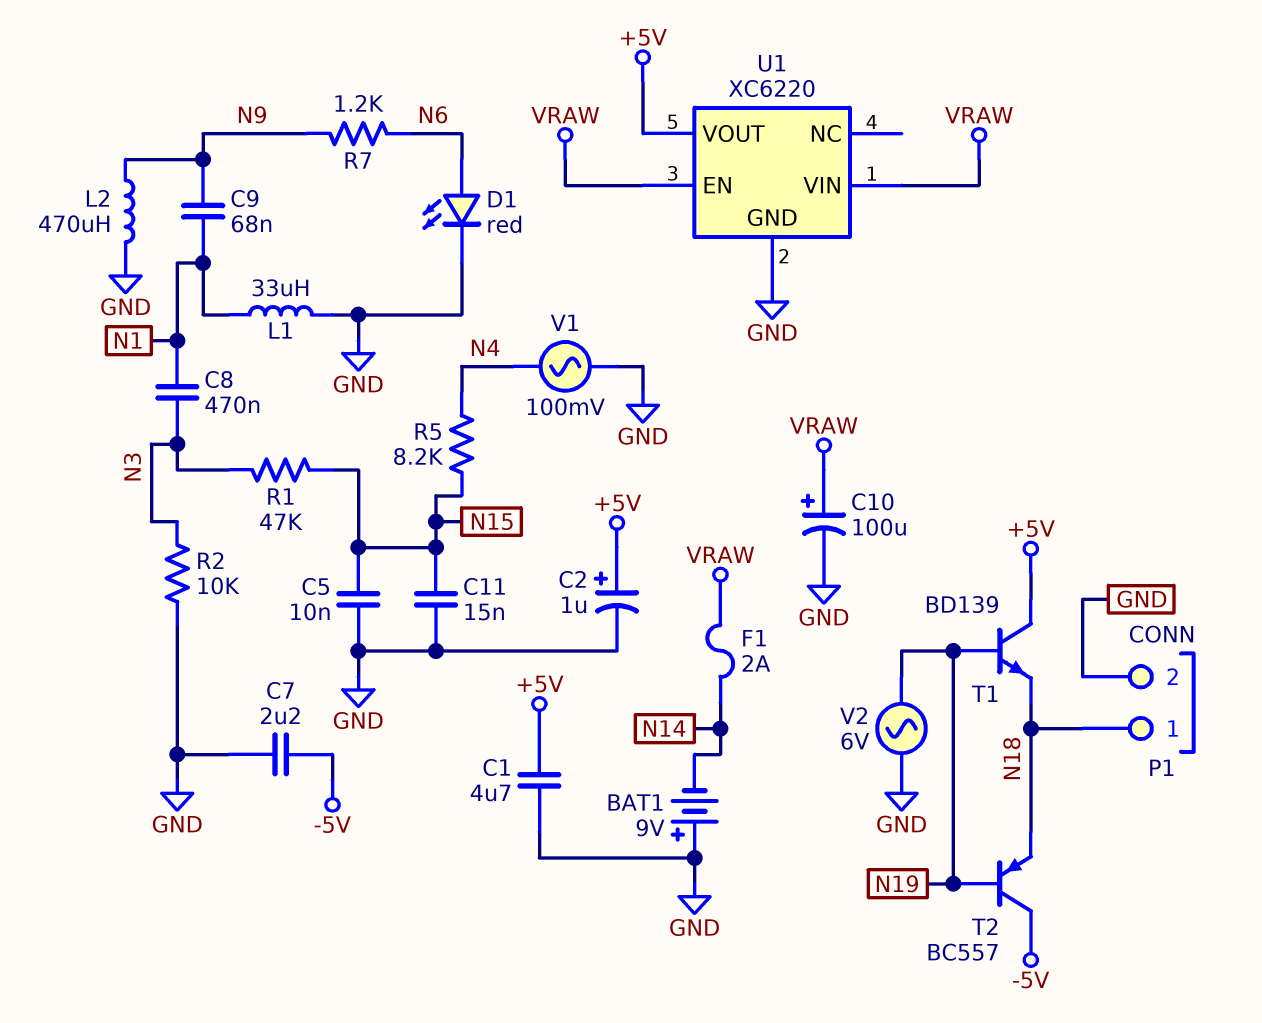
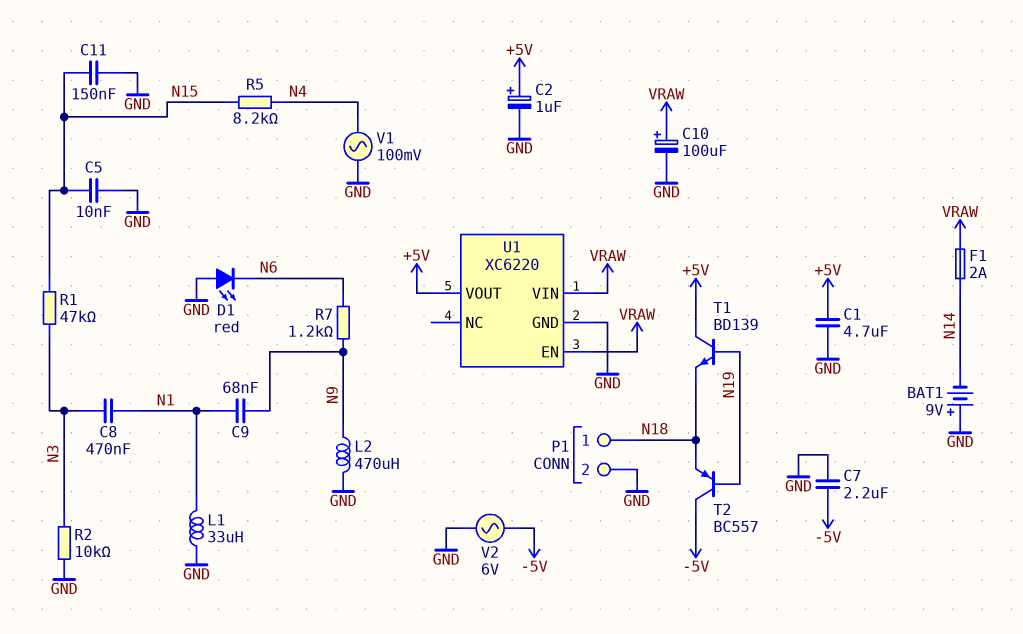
C11: 15nF (GND, N15) -> 150nF (GND, N15)
D1: LED red (A N6, K GND) -> LED red (A GND, K N6)
V2: AC 6V (GND, N19) -> AC 6V (-5V, GND)

